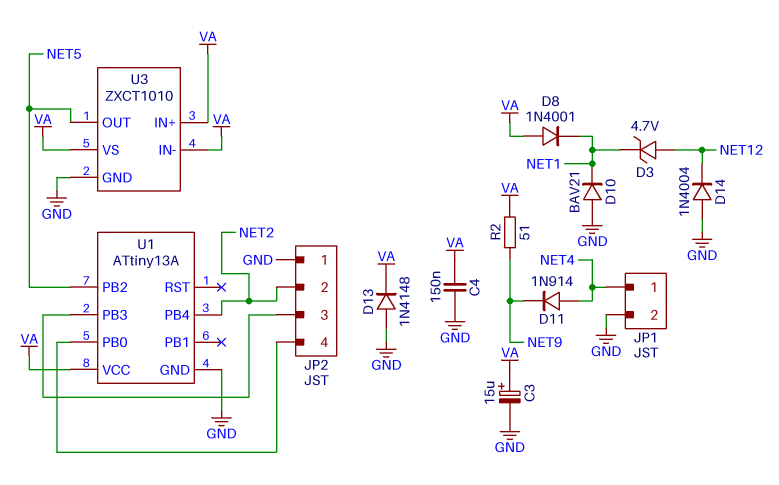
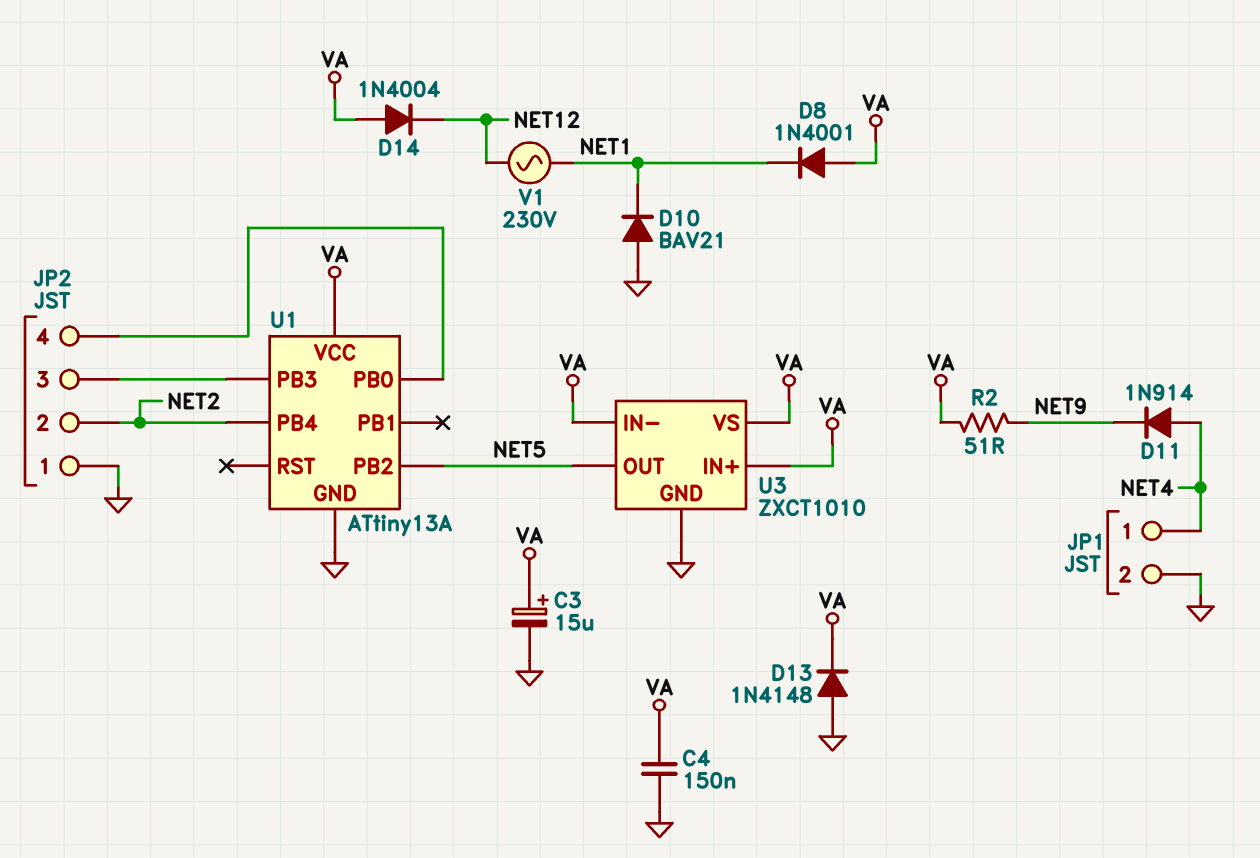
D3: zener 4.7V (A NET12, K NET1) -> none
D14: diode 1N4004 (A GND, K NET12) -> diode 1N4004 (A VA, K NET12)
V1: none -> AC 230V (NET1, NET12)

